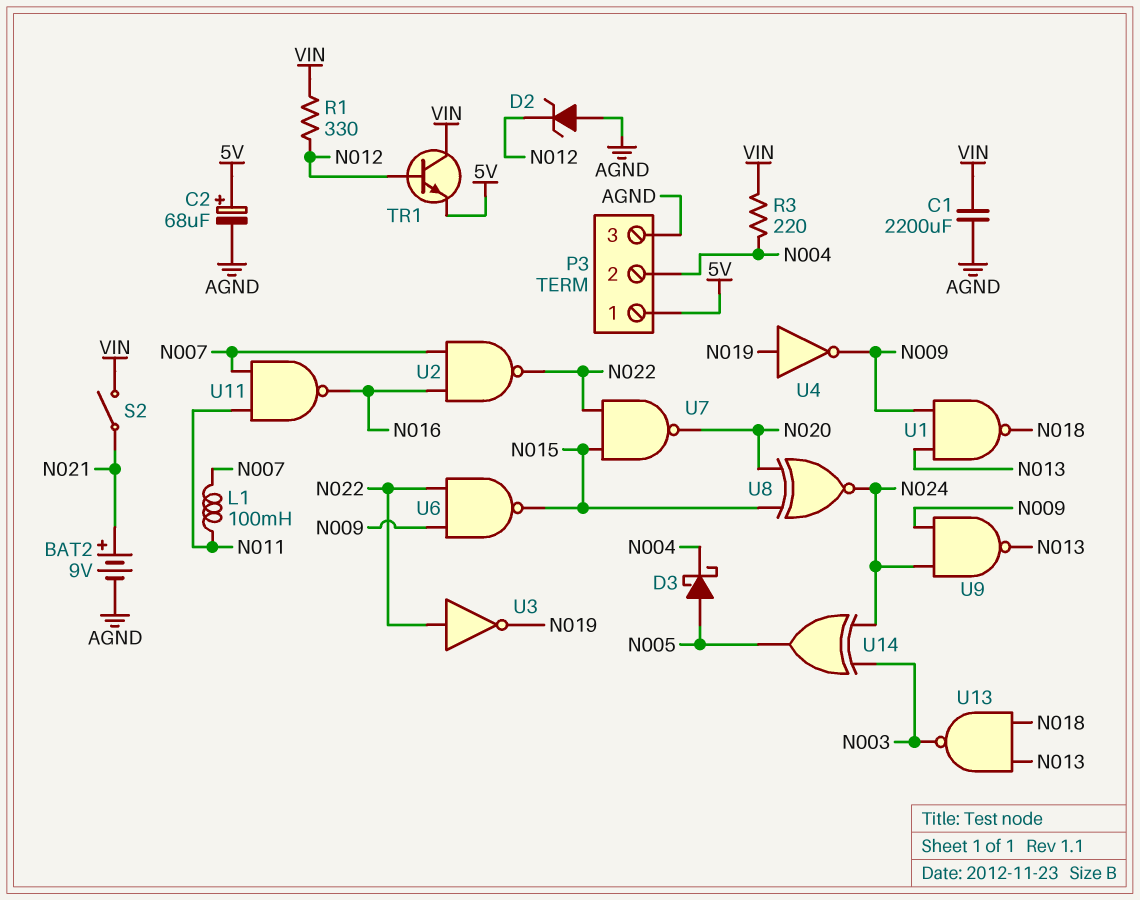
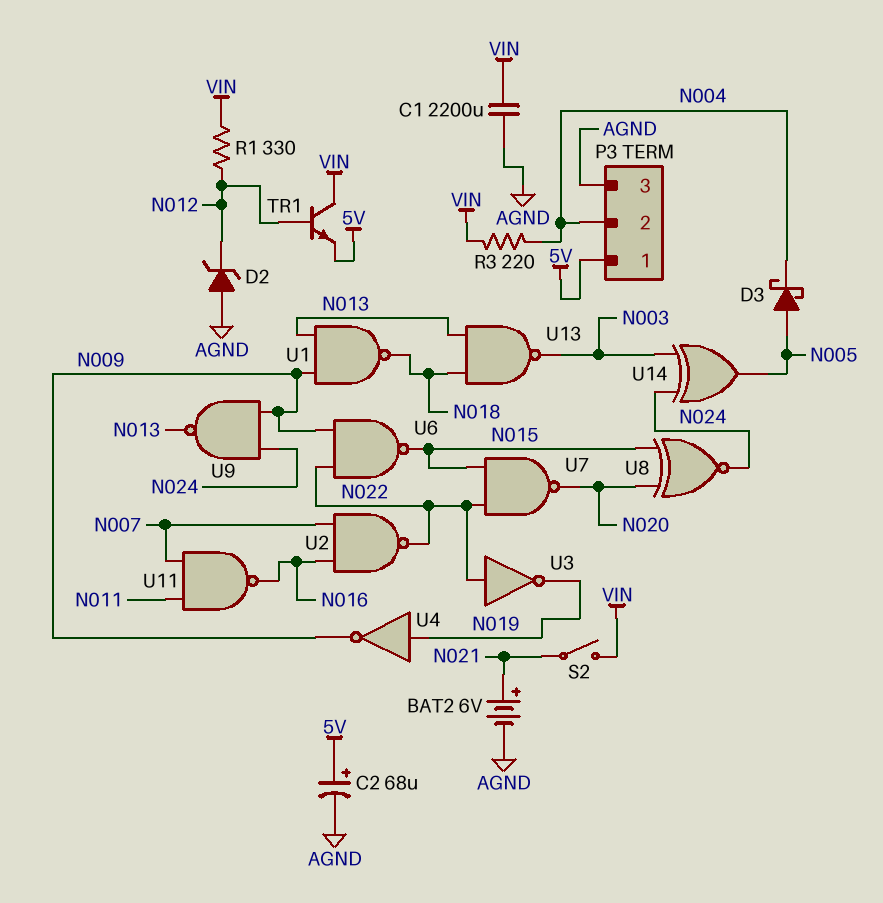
BAT2: 9V (plus N021, minus AGND) -> 6V (plus N021, minus AGND)
L1: 100mH (N007, N011) -> none

